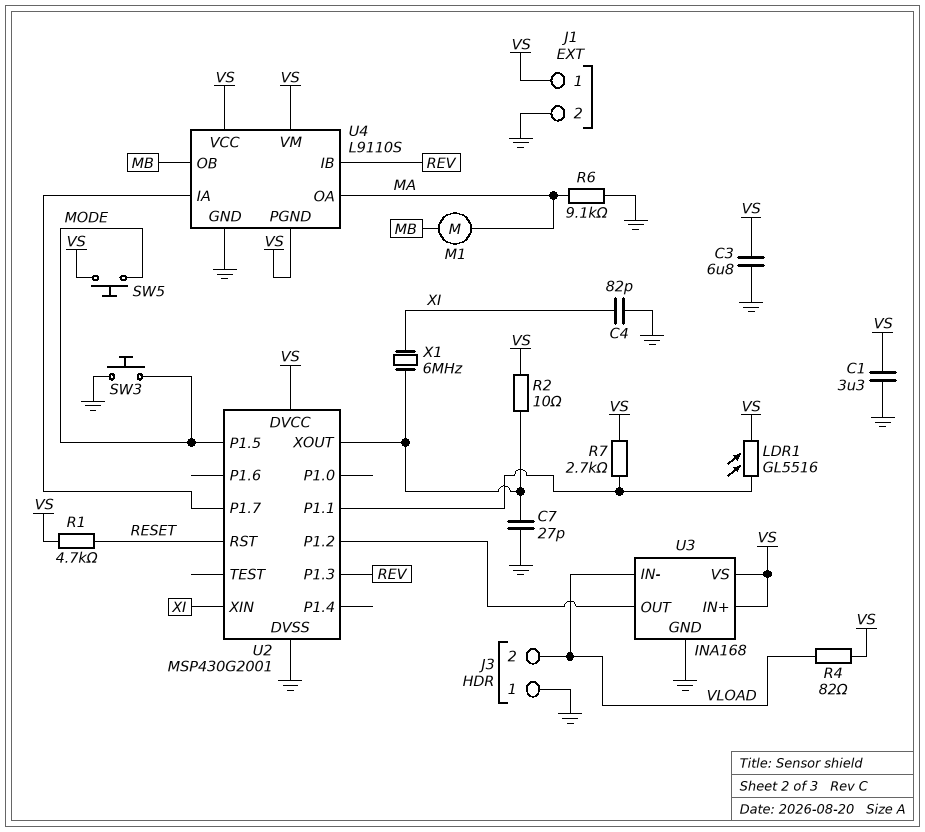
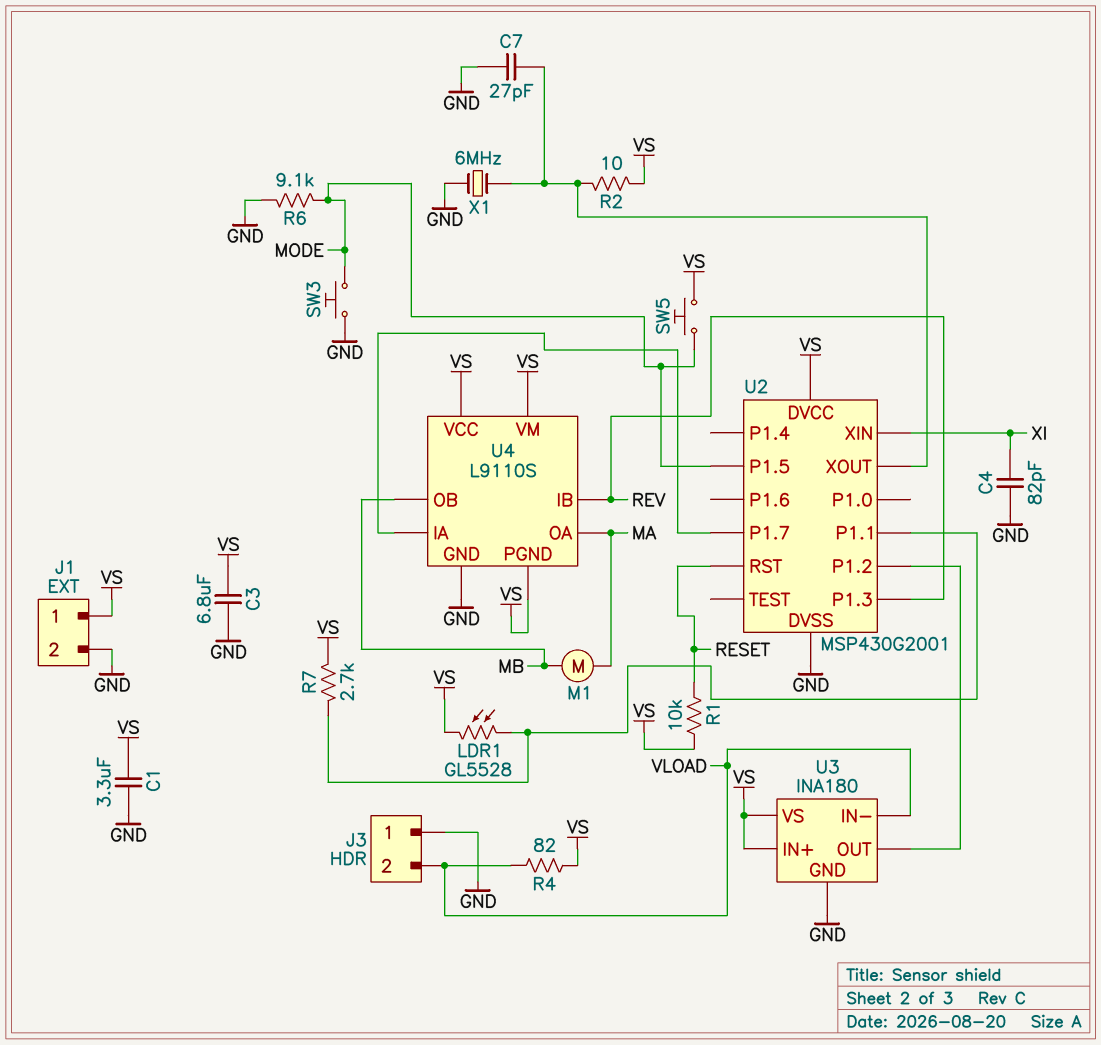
LDR1: GL5516 (U2/P1.1, VS) -> GL5528 (U2/P1.1, VS)
R1: 4.7k (RESET, VS) -> 10k (RESET, VS)
R6: 9.1k (GND, MA) -> 9.1k (GND, MODE)
U3: INA168 -> INA180
X1: 6MHz (U2/XOUT, XI) -> 6MHz (GND, U2/XOUT)

